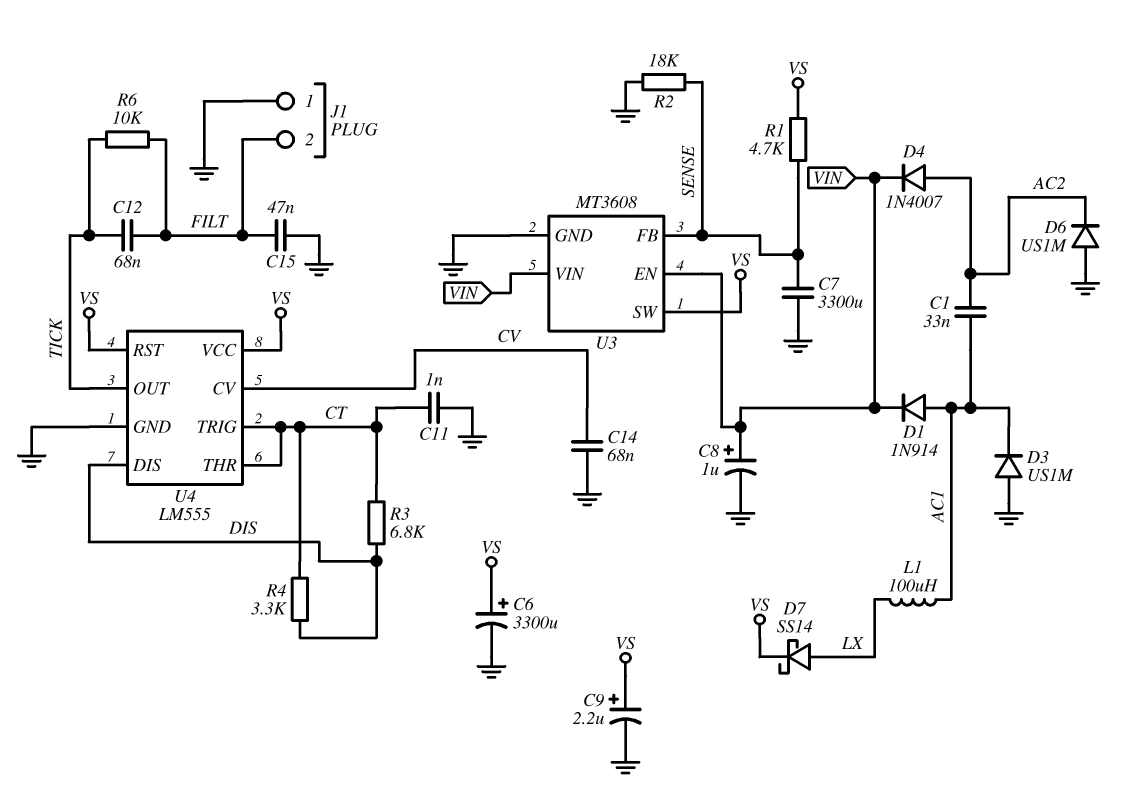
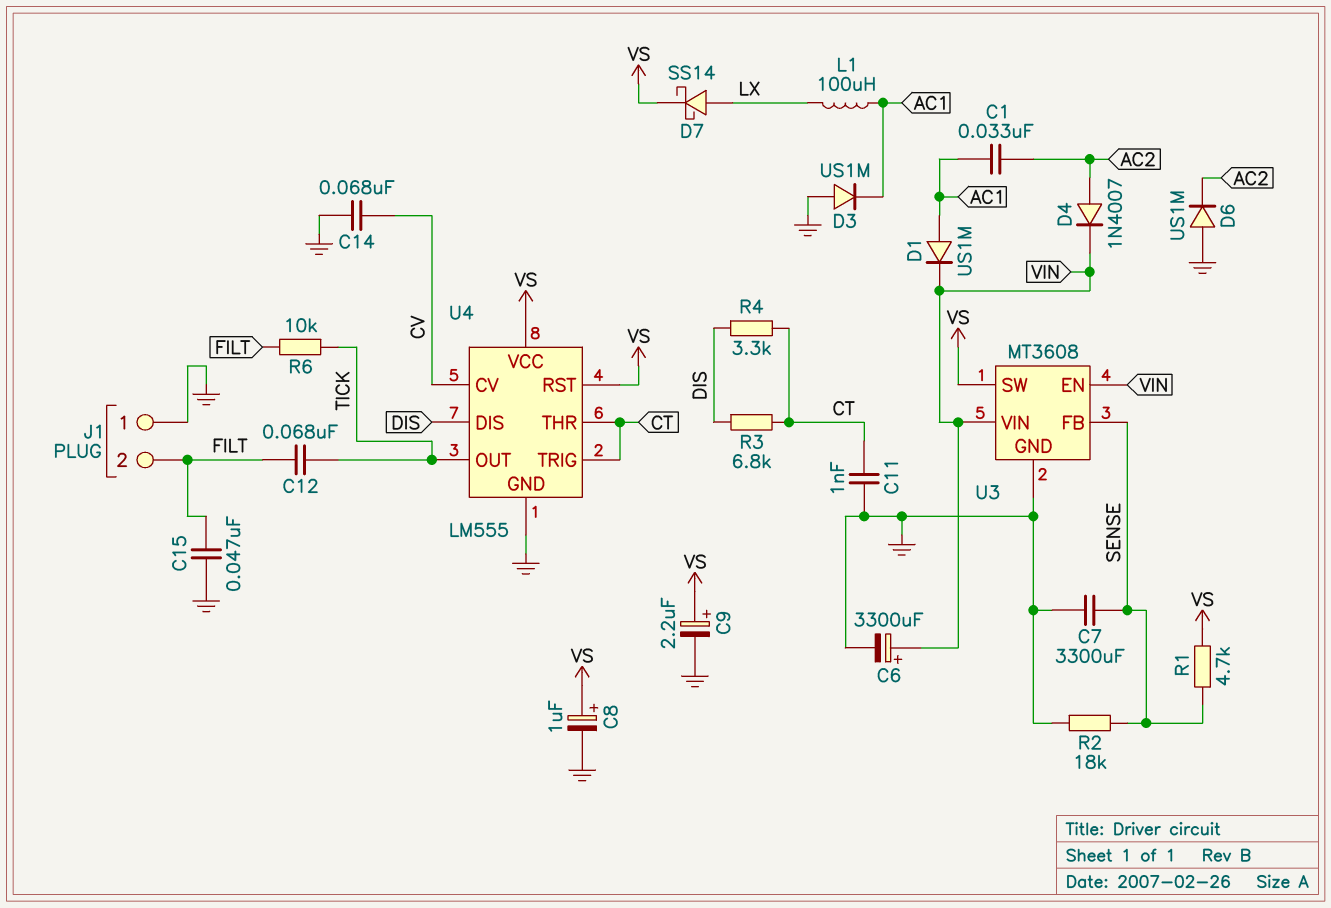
C6: 3300uF (plus VS, minus GND) -> 3300uF (plus VIN, minus GND)
C8: 1uF (plus VIN, minus GND) -> 1uF (plus VS, minus GND)
D1: diode 1N914 (A AC1, K VIN) -> diode US1M (A AC1, K VIN)

